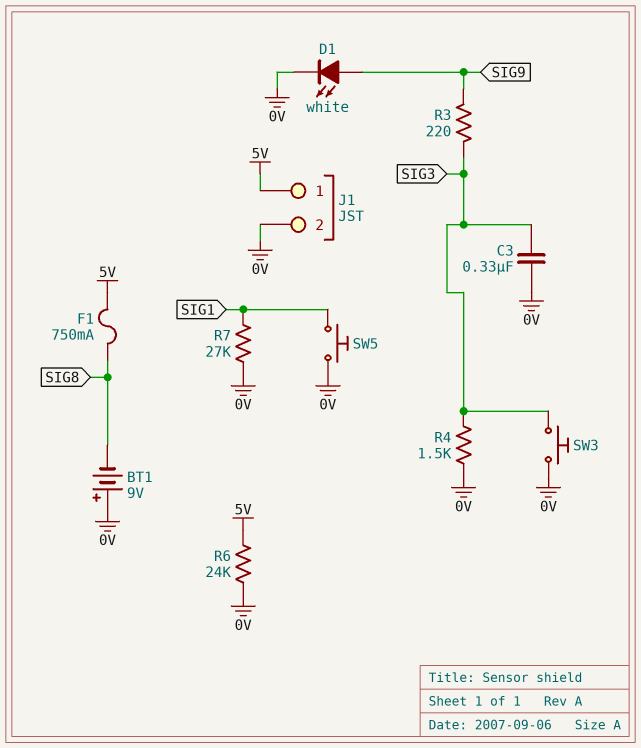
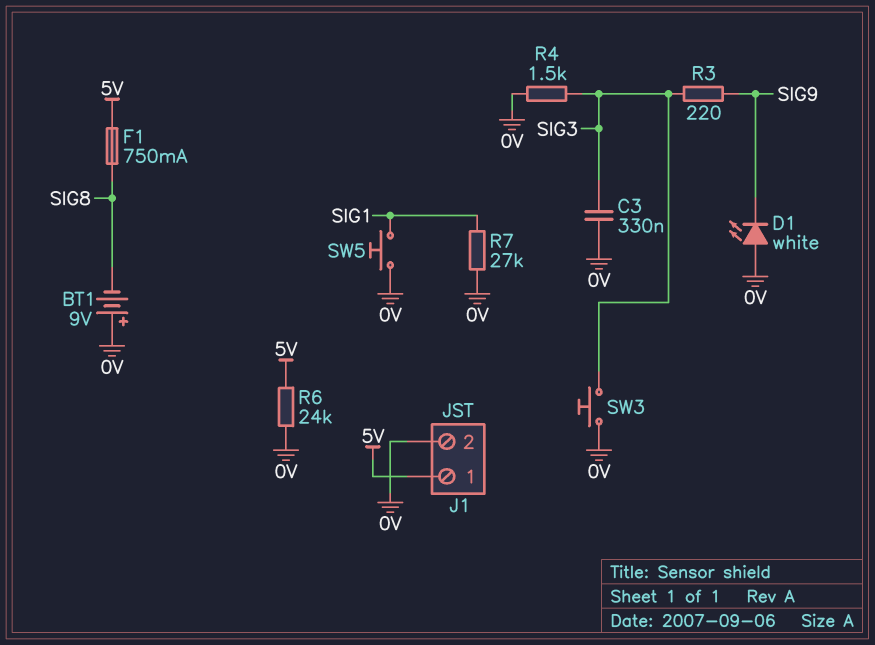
D1: LED white (A SIG9, K 0V) -> LED white (A 0V, K SIG9)

